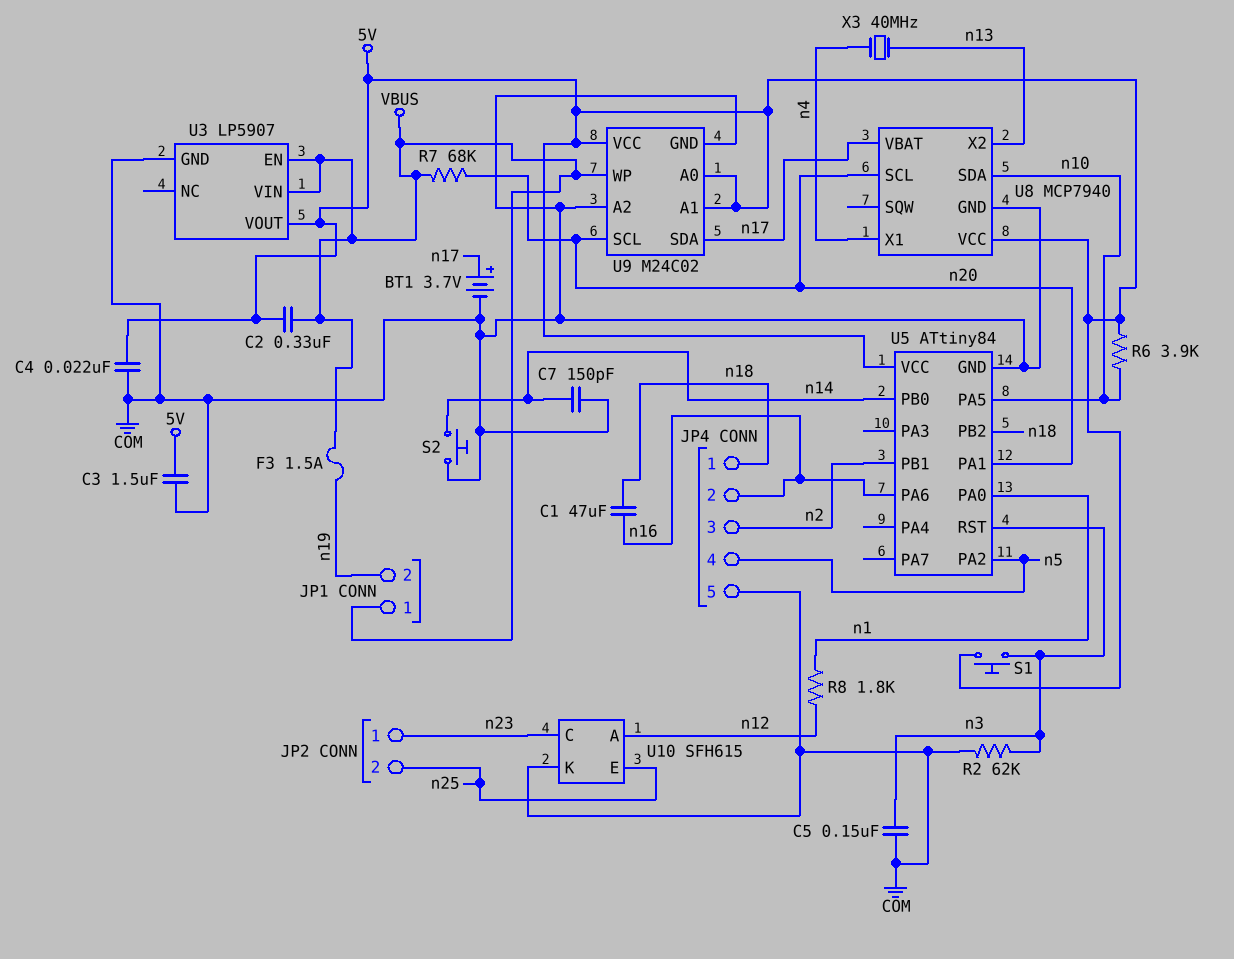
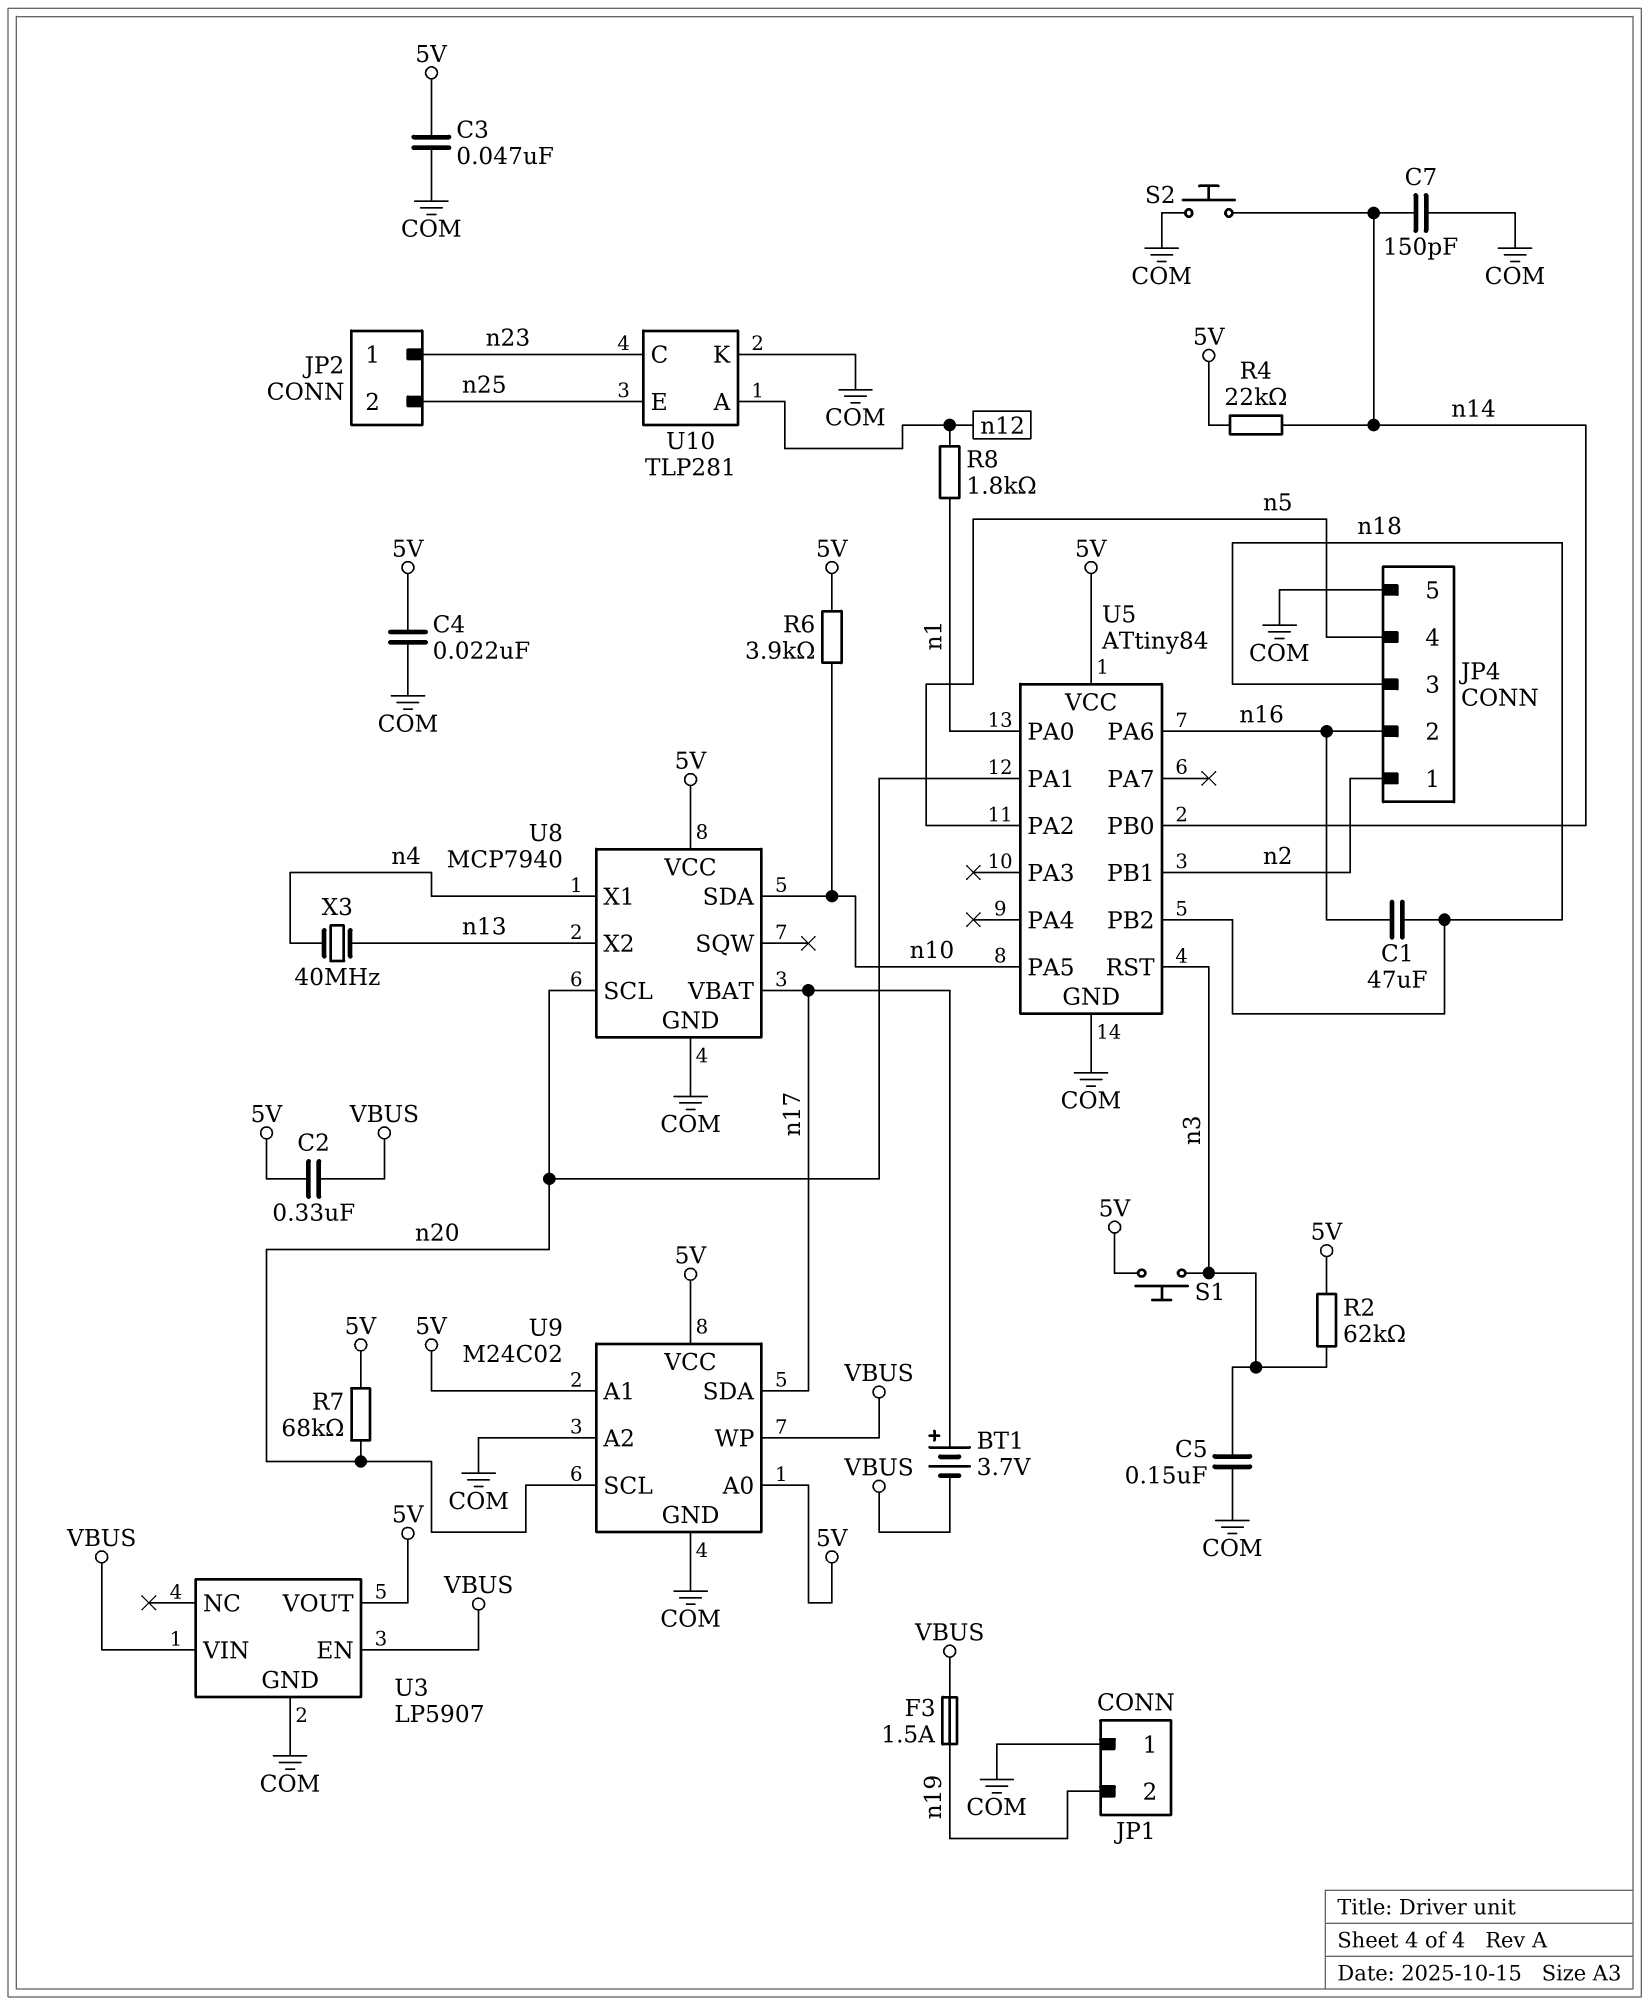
BT1: 3.7V (plus n17, minus COM) -> 3.7V (plus n17, minus VBUS)
C3: 1.5uF (5V, COM) -> 47nF (5V, COM)
JP1 pin 1: VBUS -> COM
JP4 pin 1: n18 -> n2
JP4 pin 3: n2 -> n18
R2: 62k (COM, n3) -> 62k (5V, n3)
R4: none -> 22k (5V, n14)
R7: 68k (VBUS, n20) -> 68k (5V, n20)
U10: SFH615 -> TLP281

